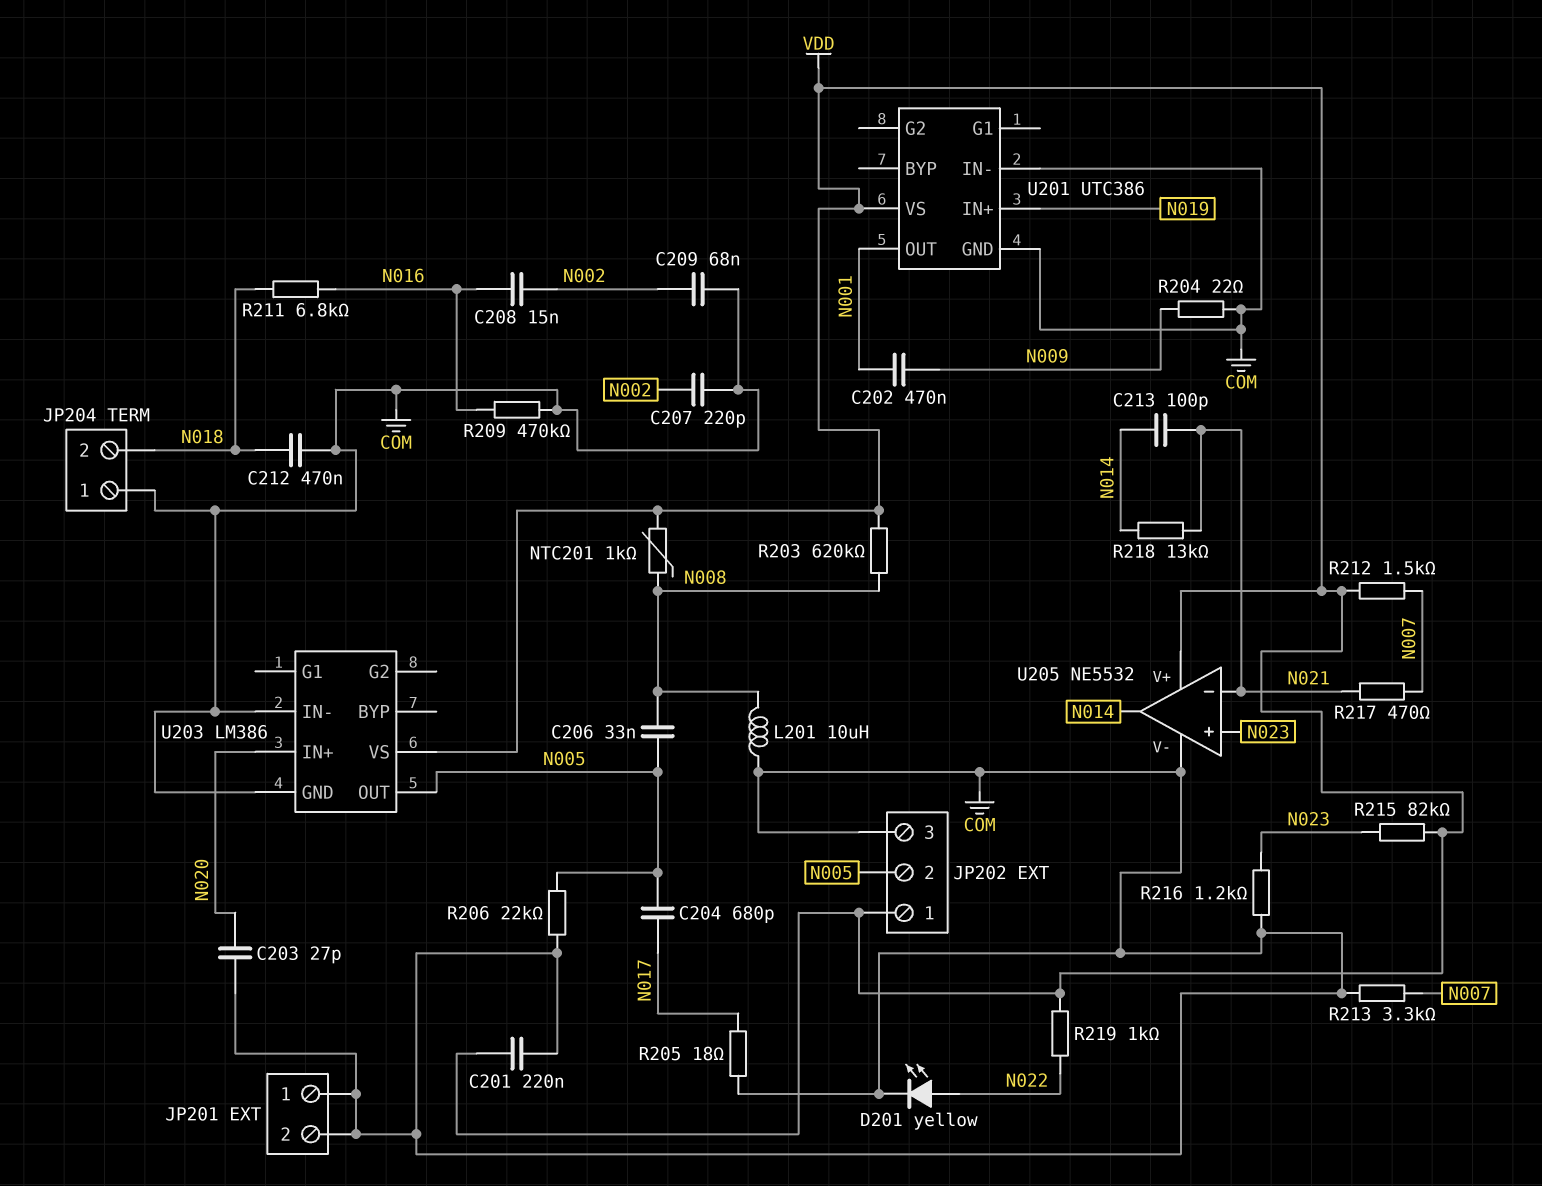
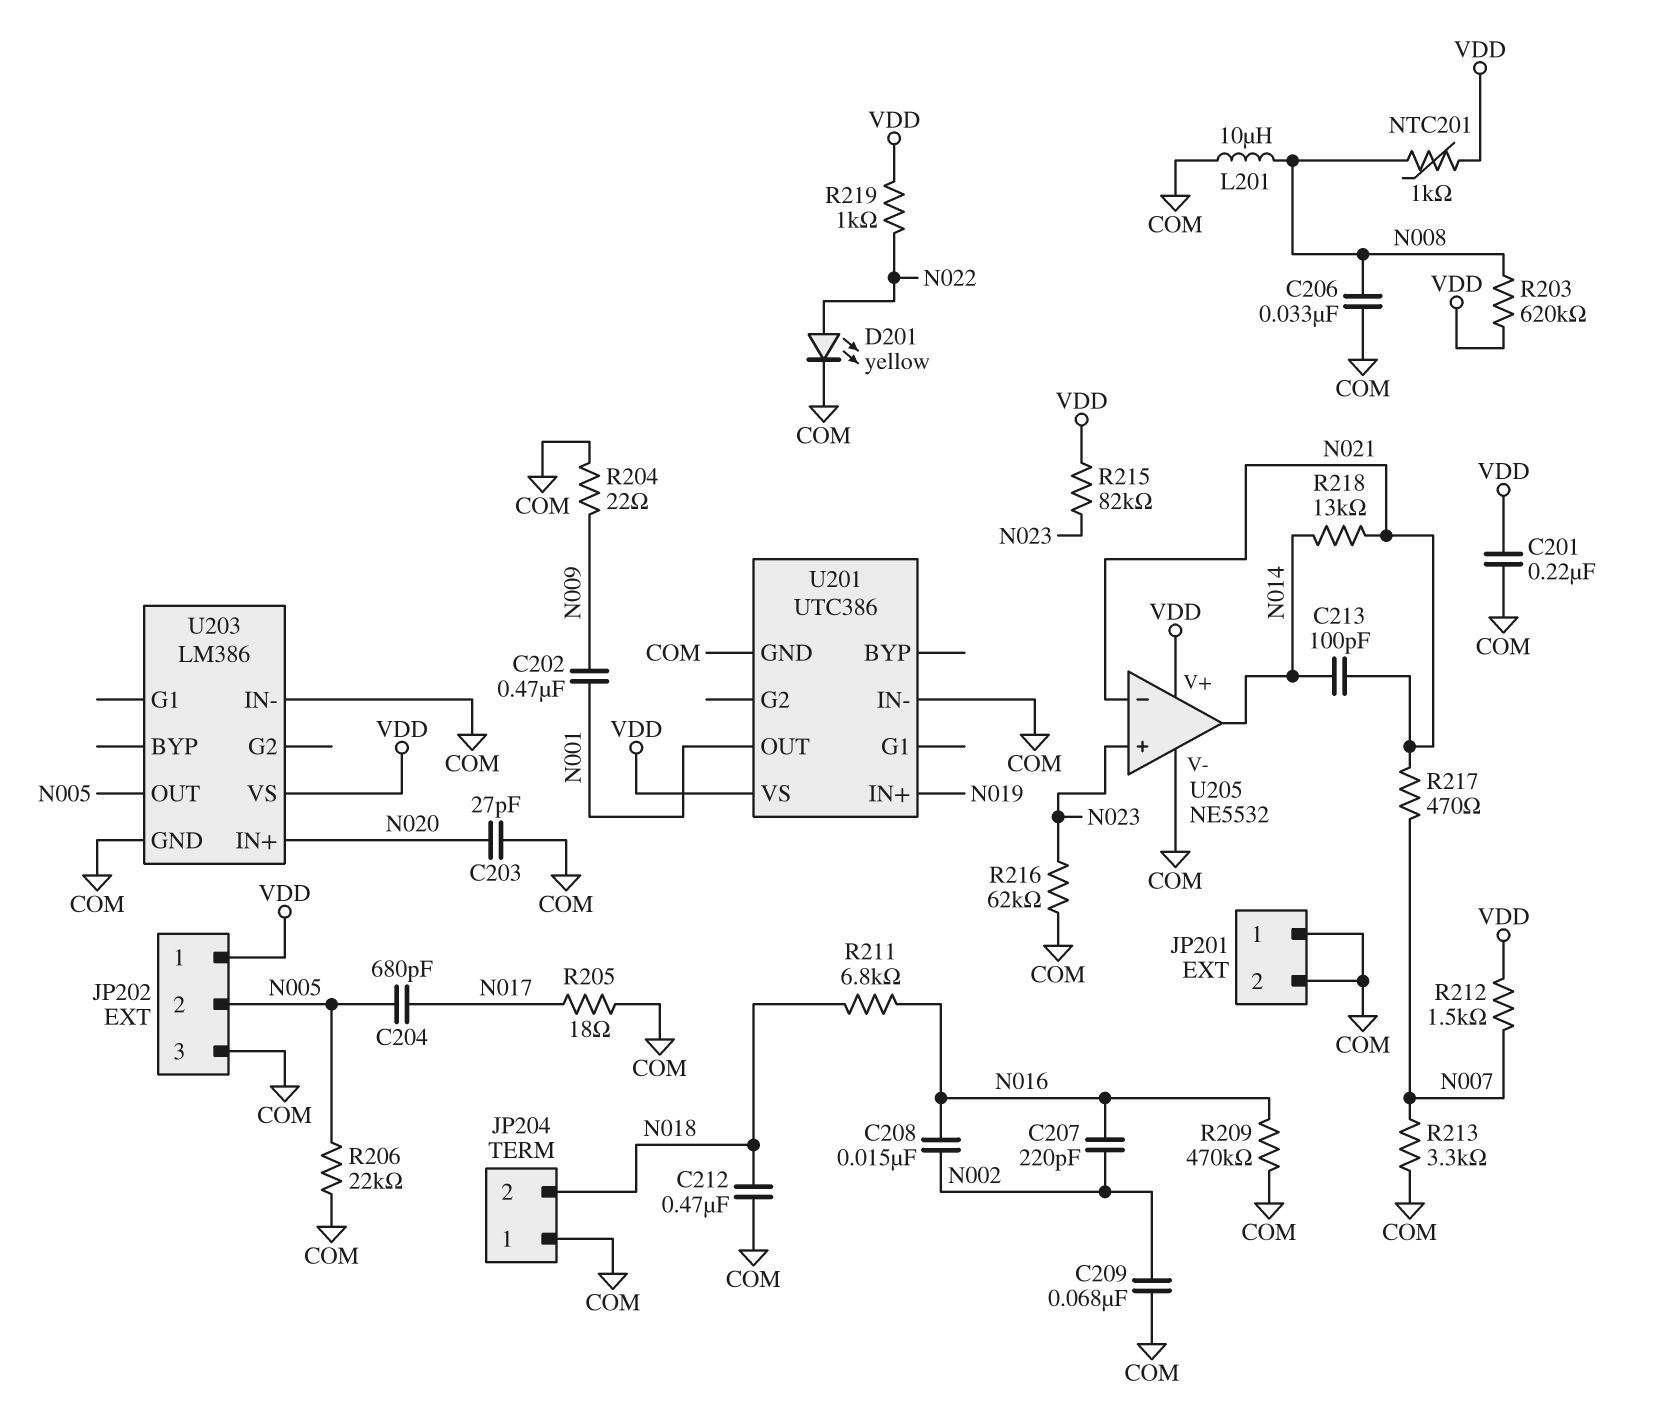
C206: 33nF (N005, N008) -> 33nF (COM, N008)
C207: 220pF (COM, N002) -> 220pF (N002, N016)
R216: 1.2k (COM, N023) -> 62k (COM, N023)

